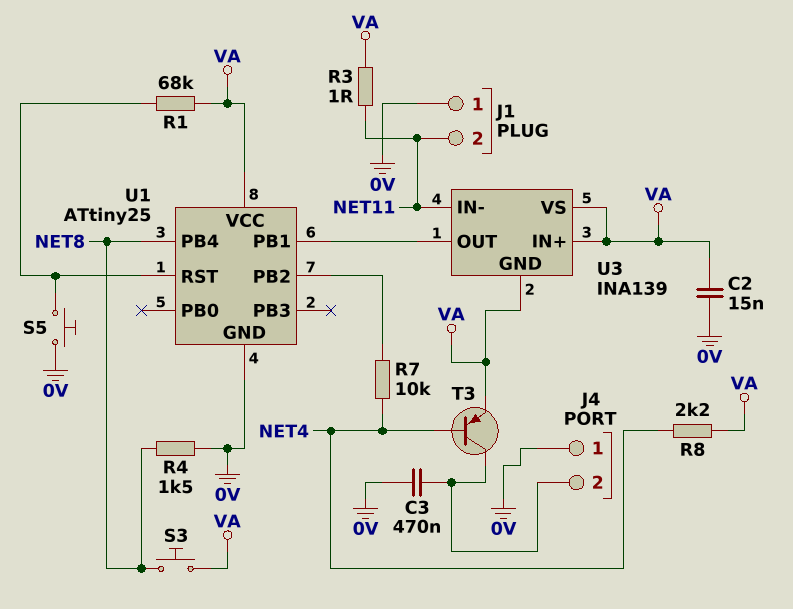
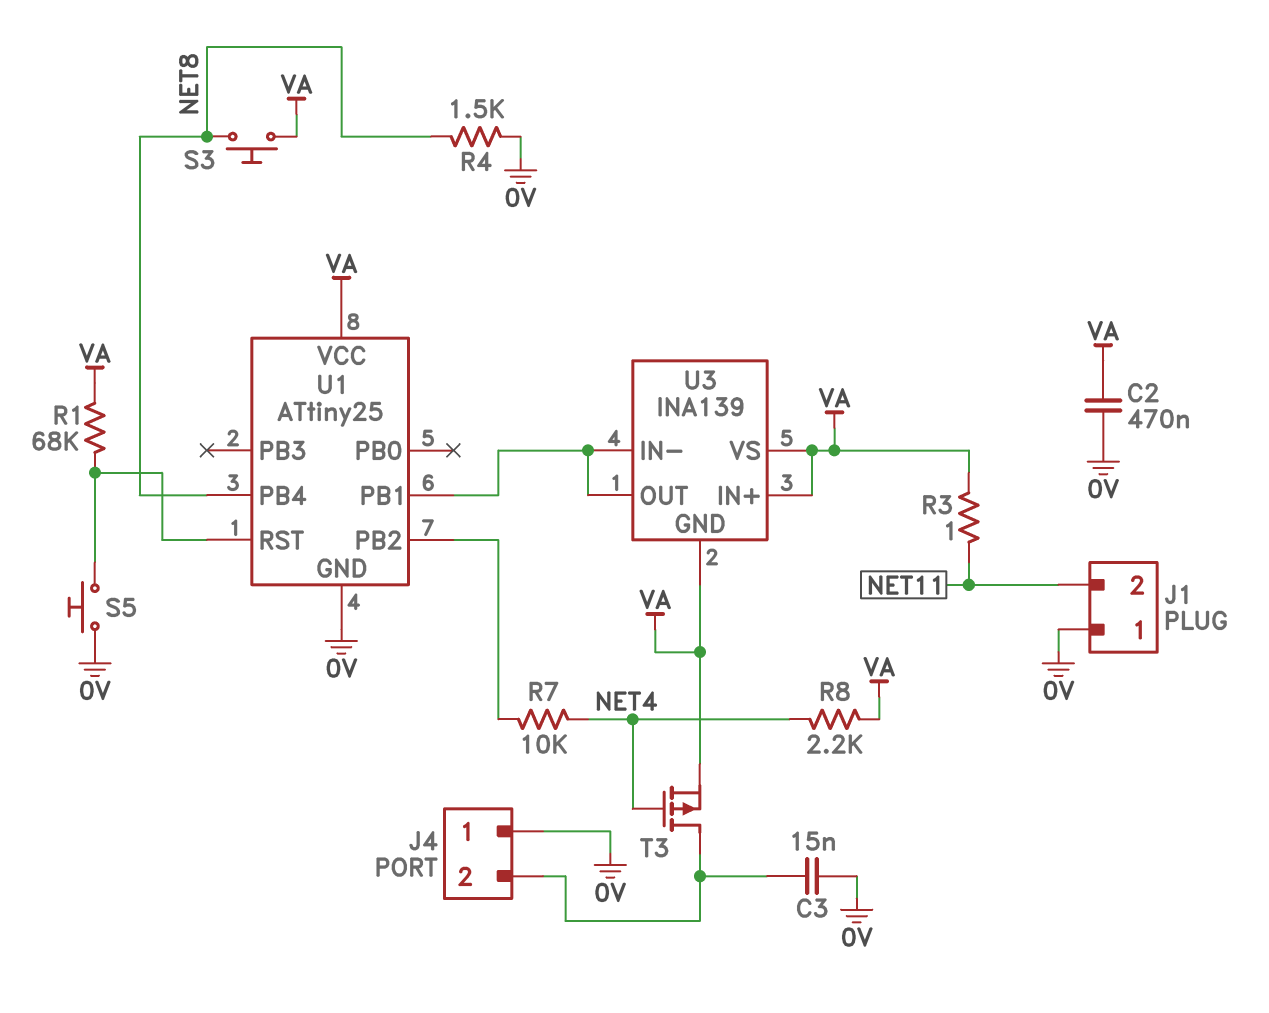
C2: 15nF (0V, VA) -> 470nF (0V, VA)
C3: 470nF (0V, J4/2) -> 15nF (0V, J4/2)
T3: PNP (B NET4, C J4/2, E VA) -> PMOS (G NET4, D J4/2, S VA)
U3 pin IN-: NET11 -> U1/PB1

